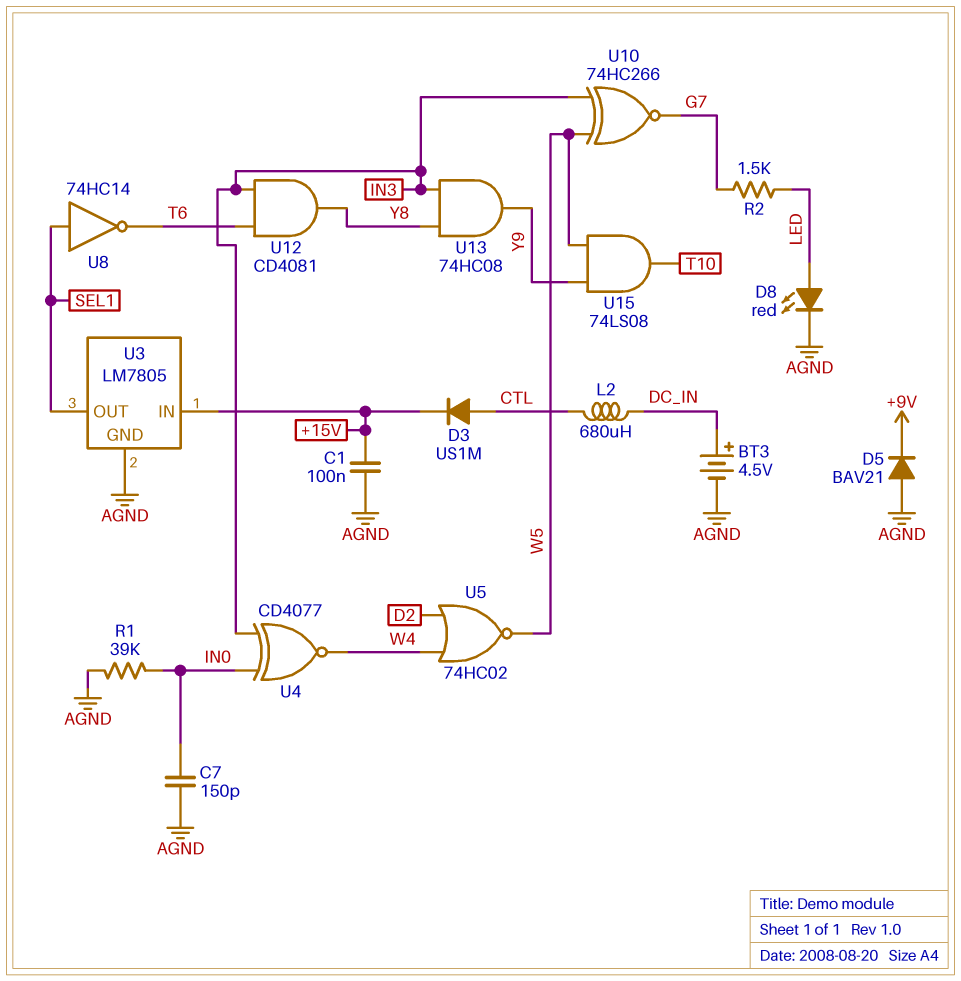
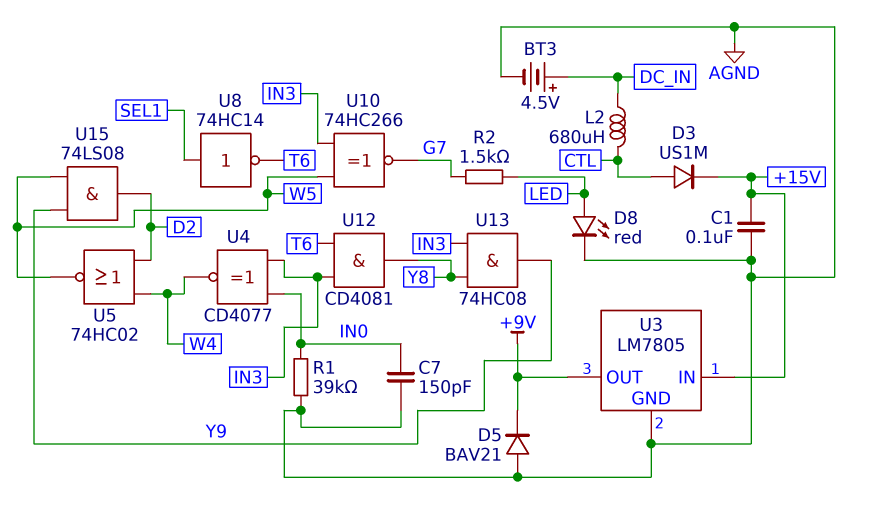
U3 pin OUT: SEL1 -> +9V
U15: AND 74LS08 (in W5, in Y9, out T10) -> AND 74LS08 (in W5, in Y9, out D2)

